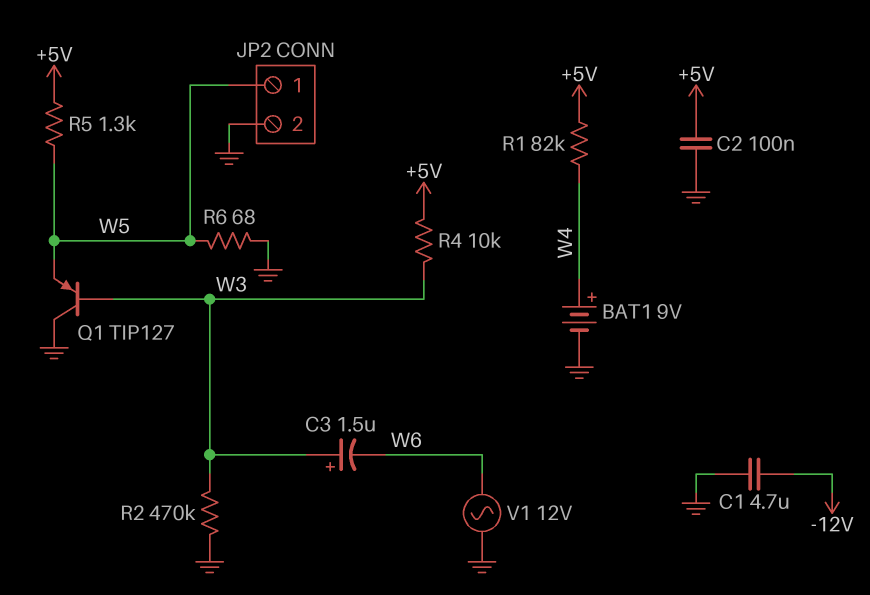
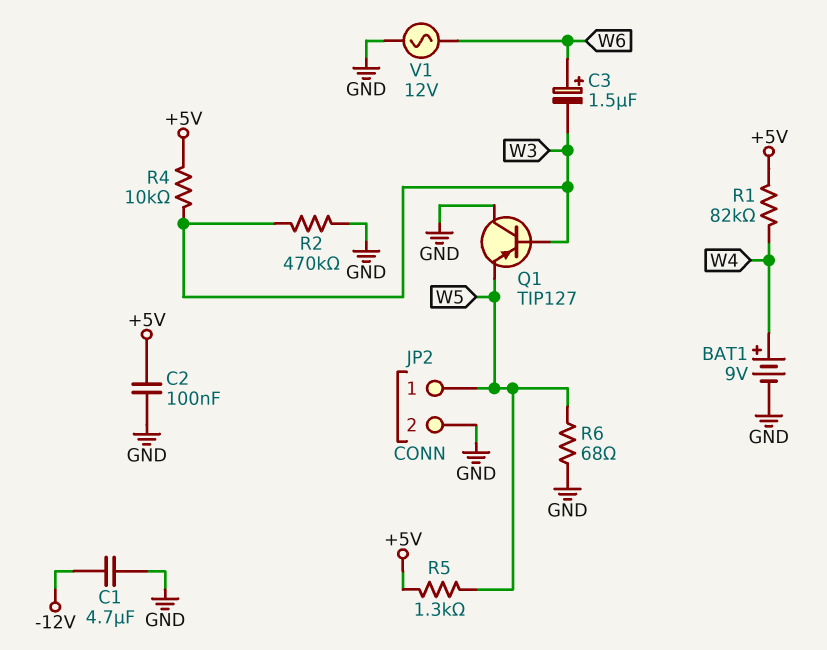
C3: 1.5uF (plus W3, minus W6) -> 1.5uF (plus W6, minus W3)

